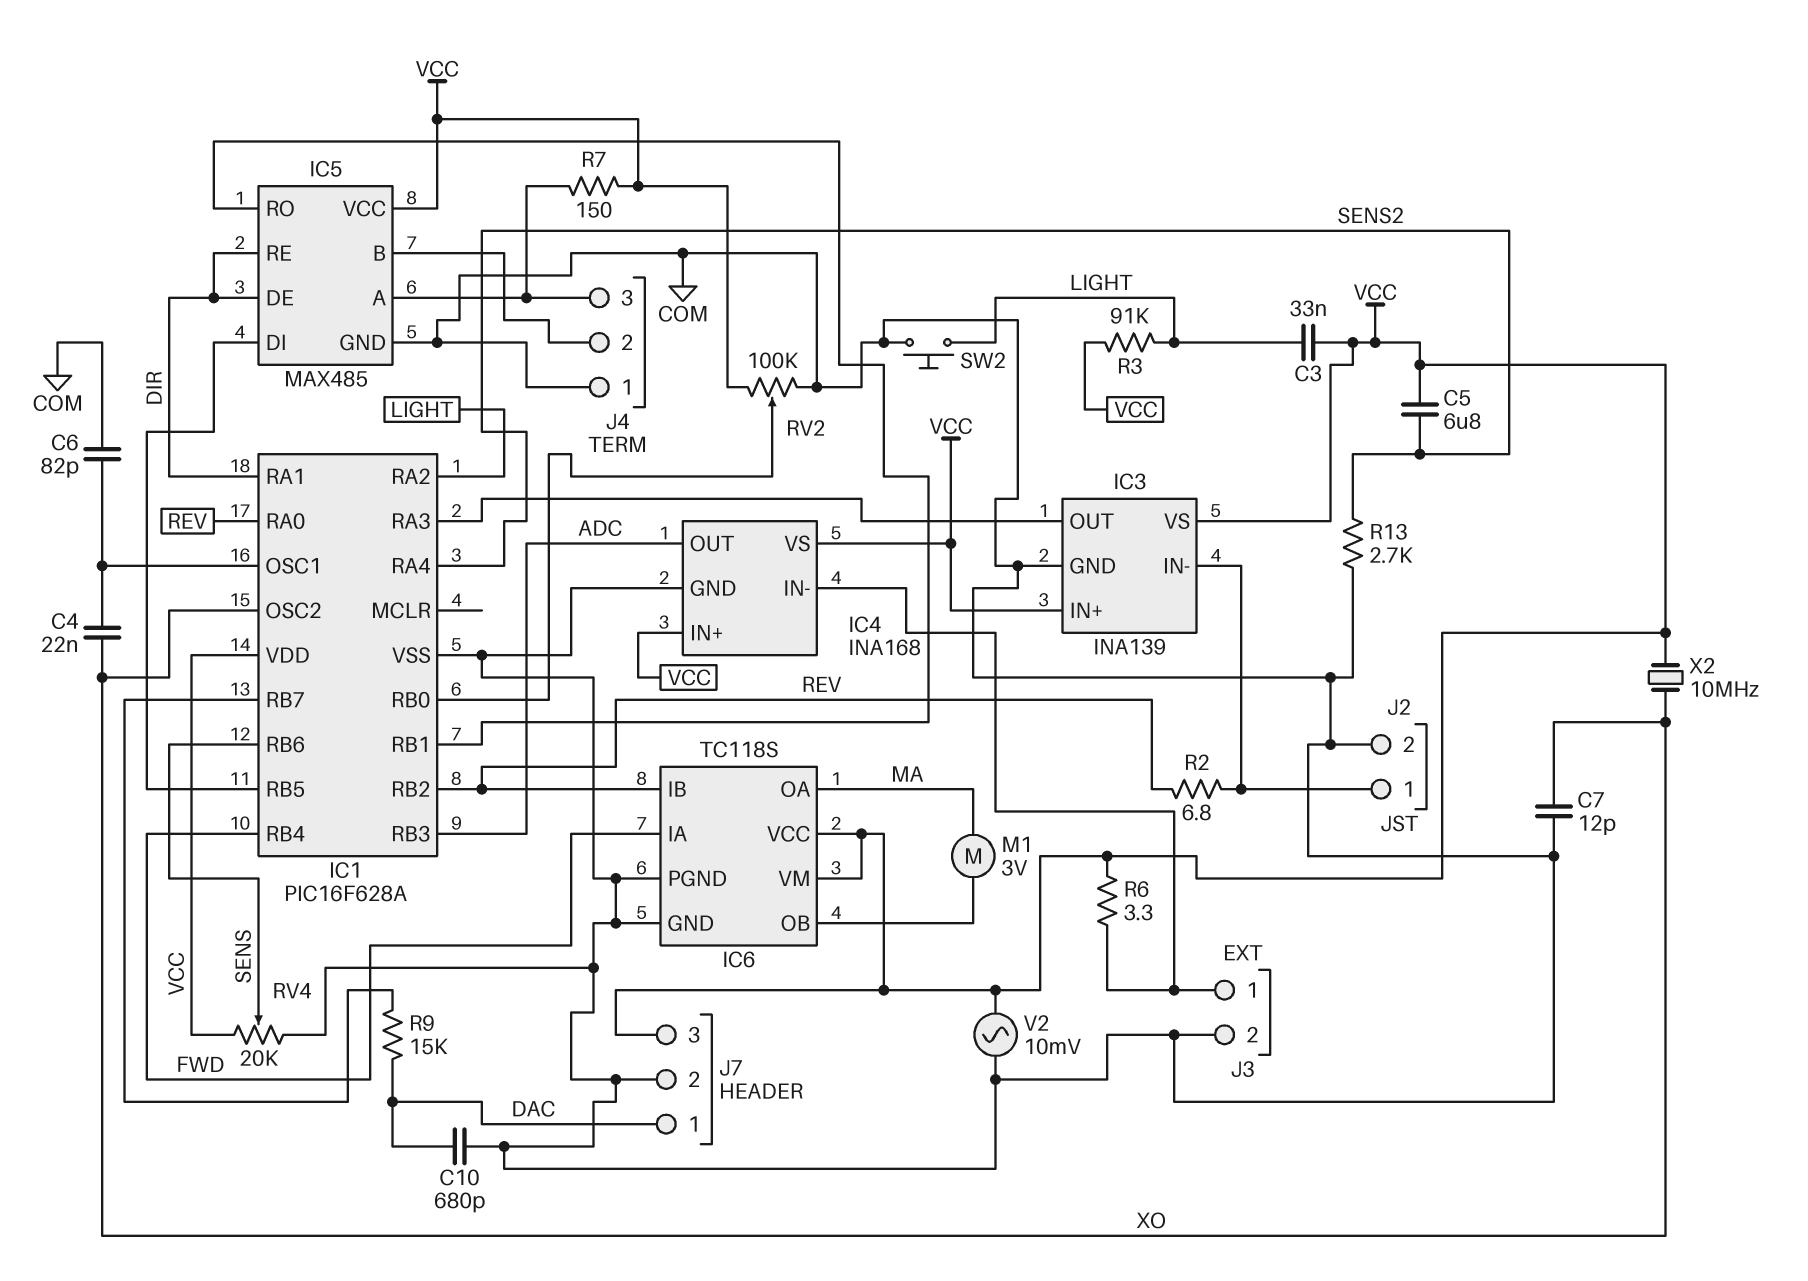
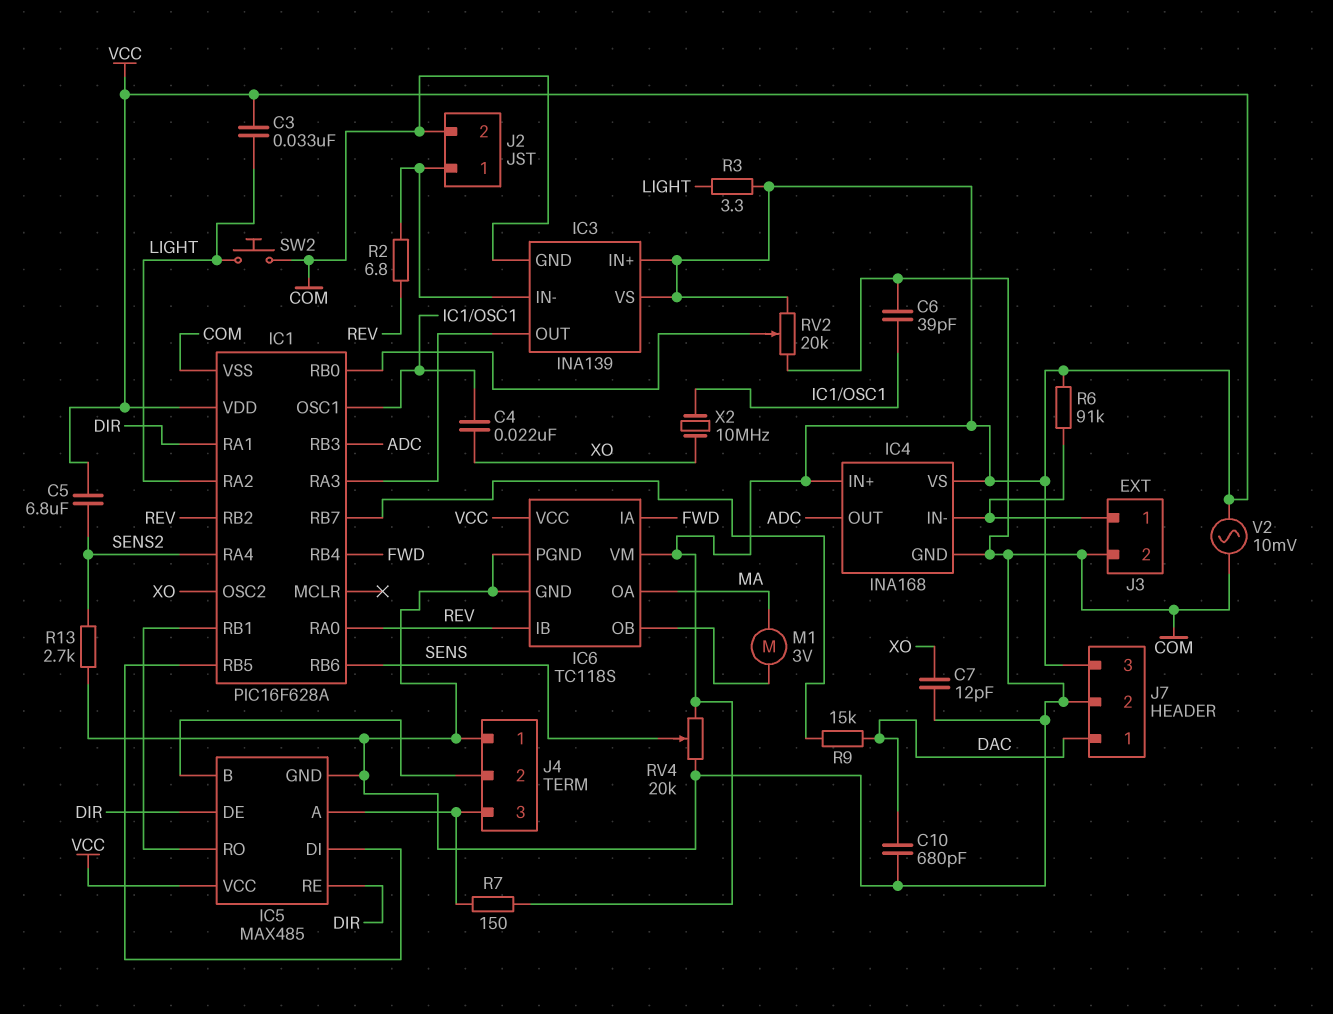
C6: 82pF (COM, IC1/OSC1) -> 39pF (COM, IC1/OSC1)
R3: 91k (LIGHT, VCC) -> 3.3 (LIGHT, VCC)
R6: 3.3 (IC4/IN-, VCC) -> 91k (IC4/IN-, VCC)
RV2: 100k (COM, VCC, wiper IC1/RB0) -> 20k (COM, VCC, wiper IC1/RB0)
X2: 10MHz (VCC, XO) -> 10MHz (IC1/OSC1, XO)

